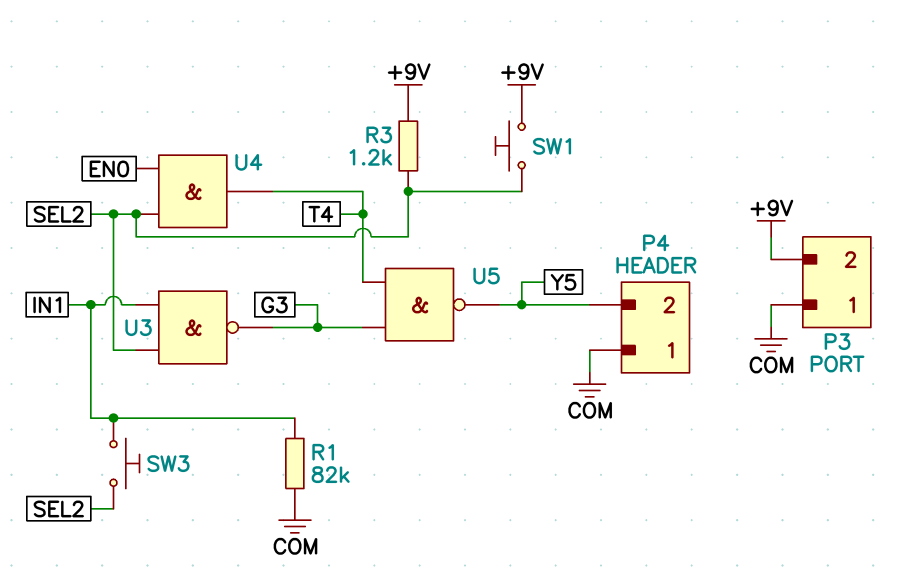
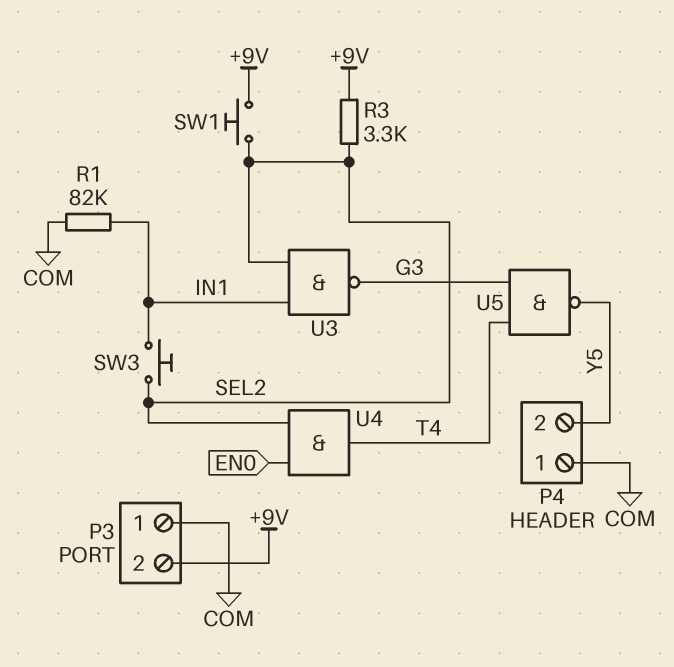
R3: 1.2k (+9V, SEL2) -> 3.3k (+9V, SEL2)

